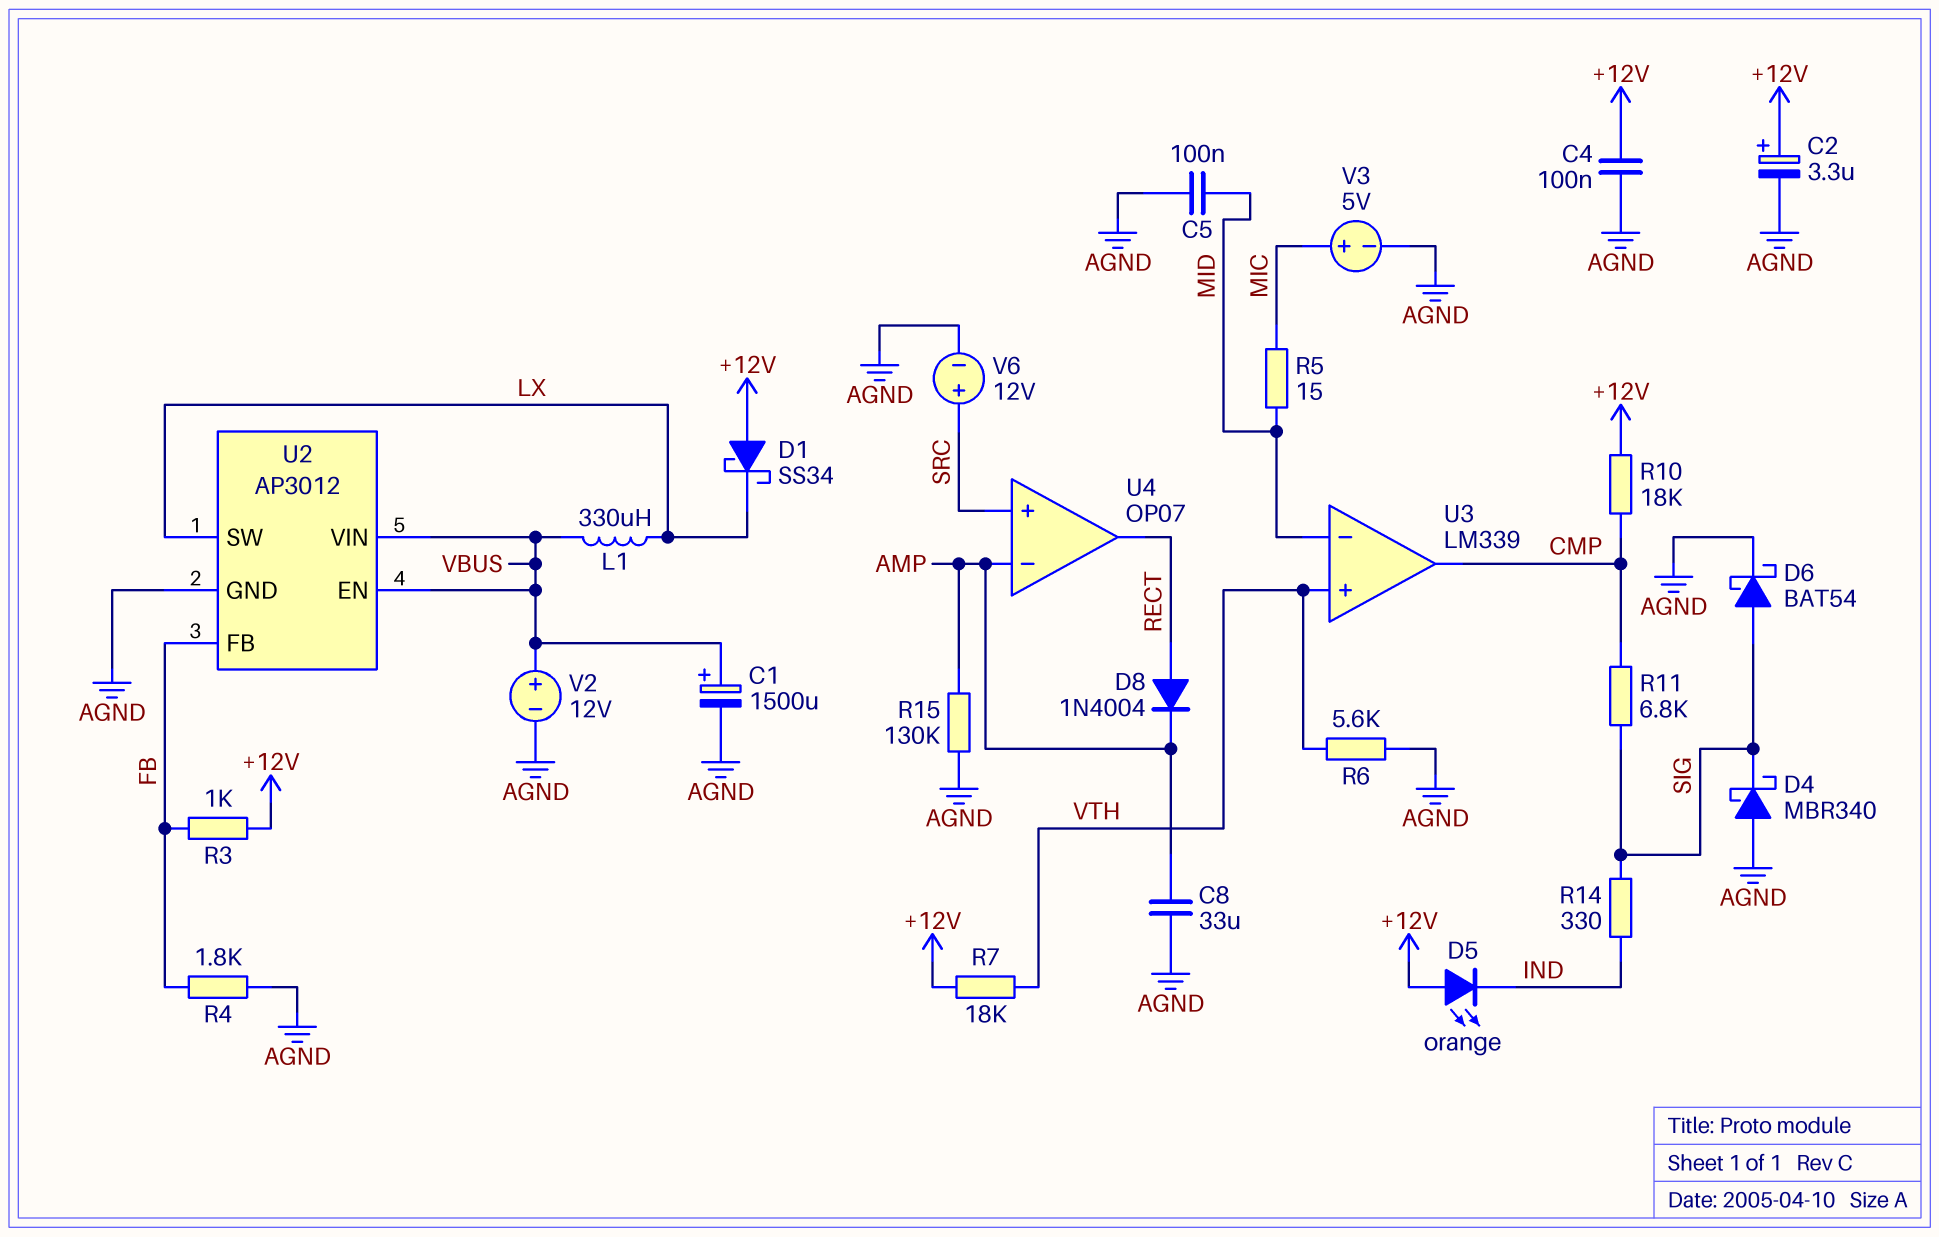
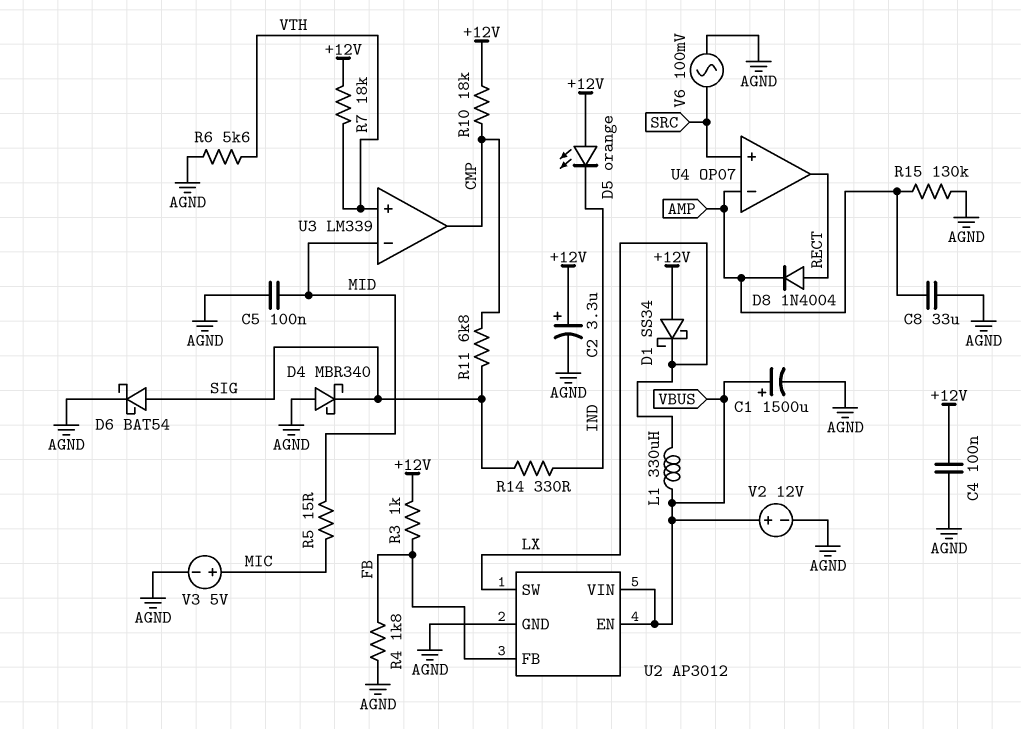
V6: 12V (plus SRC, minus AGND) -> AC 100mV (AGND, SRC)

